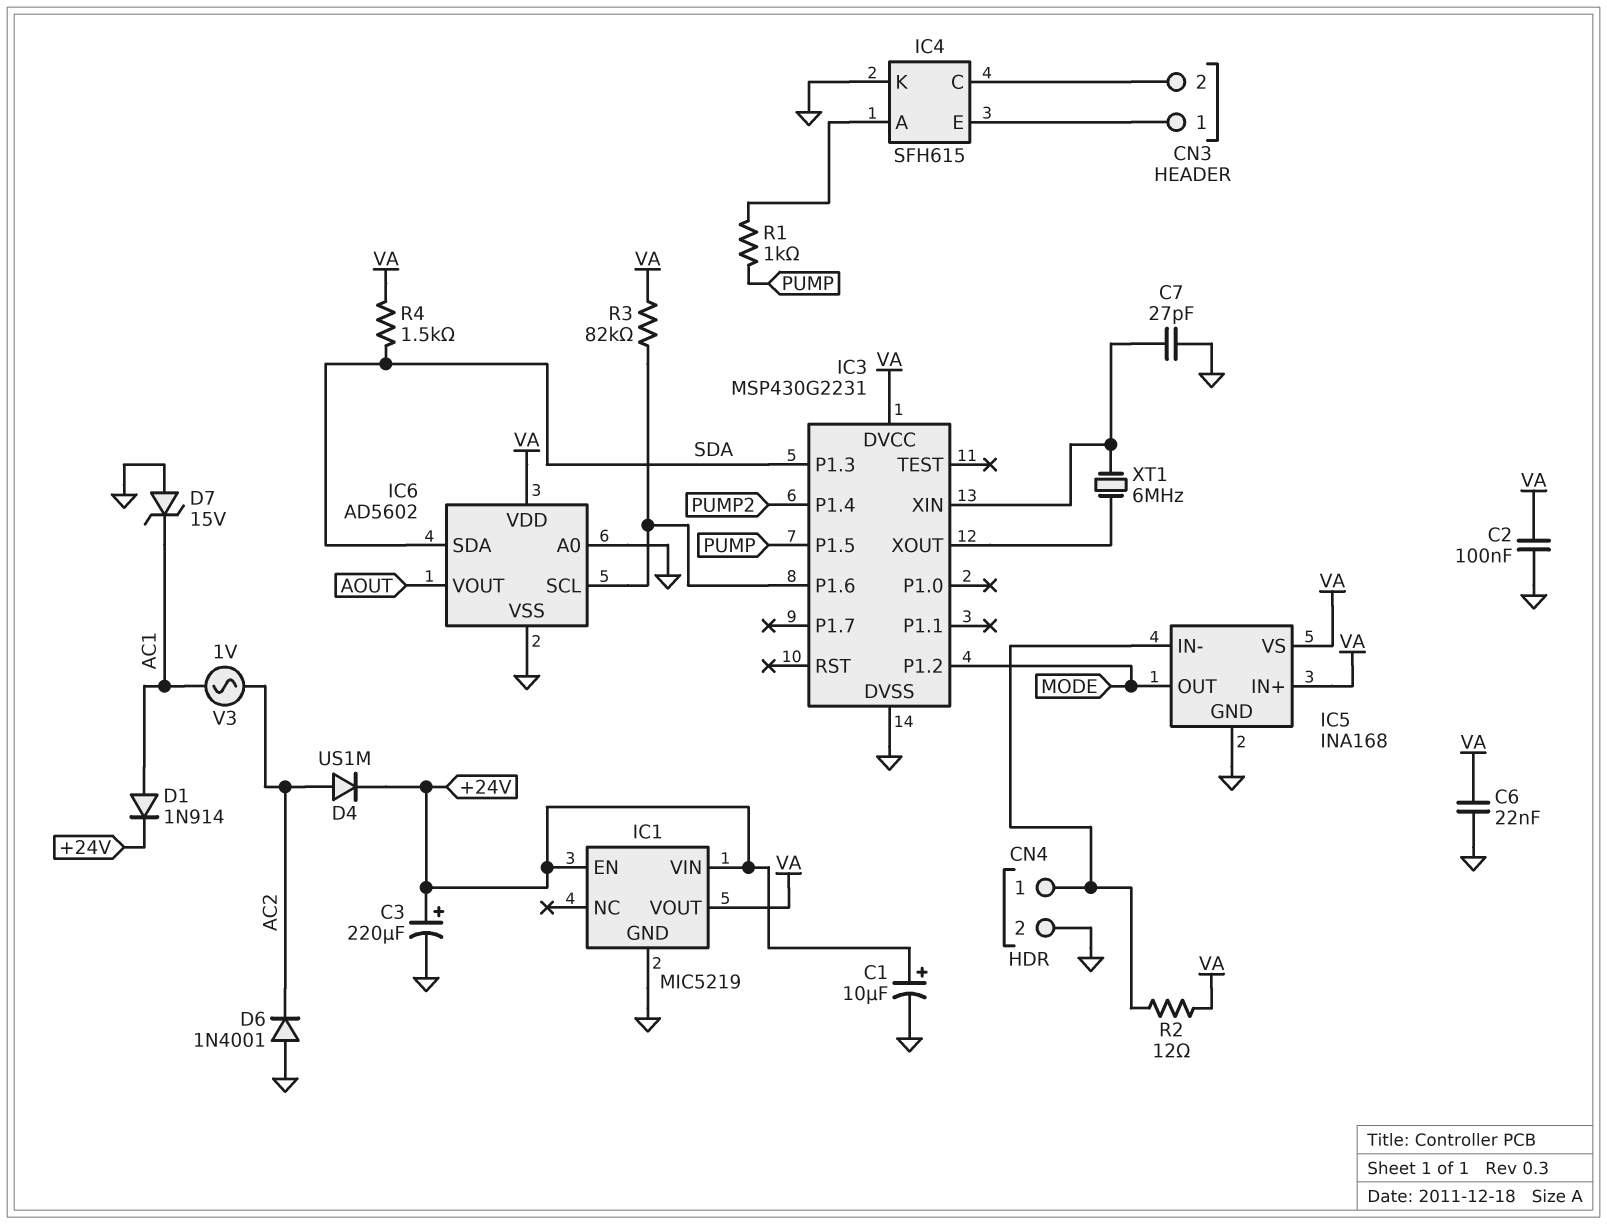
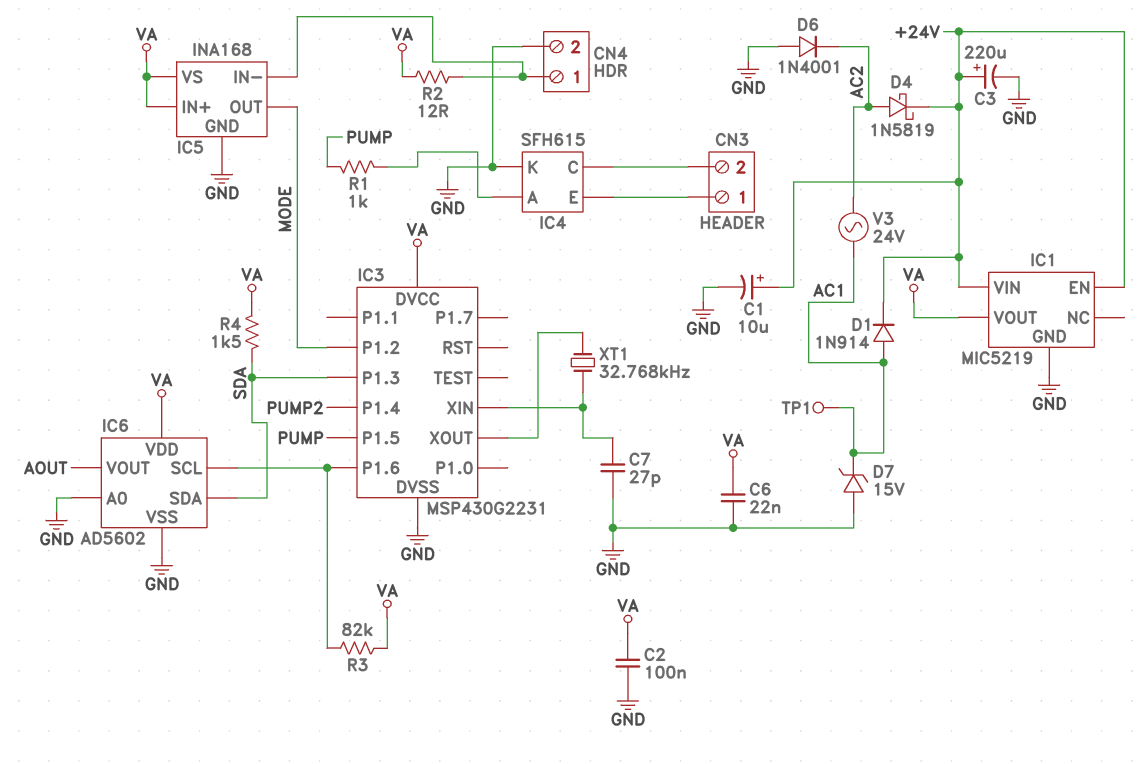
D4: diode US1M (A AC2, K +24V) -> schottky 1N5819 (A AC2, K +24V)
TP1: none -> test point (AC1)
V3: AC 1V (AC1, AC2) -> AC 24V (AC1, AC2)
XT1: 6MHz (IC3/XIN, IC3/XOUT) -> 32.768kHz (IC3/XIN, IC3/XOUT)

